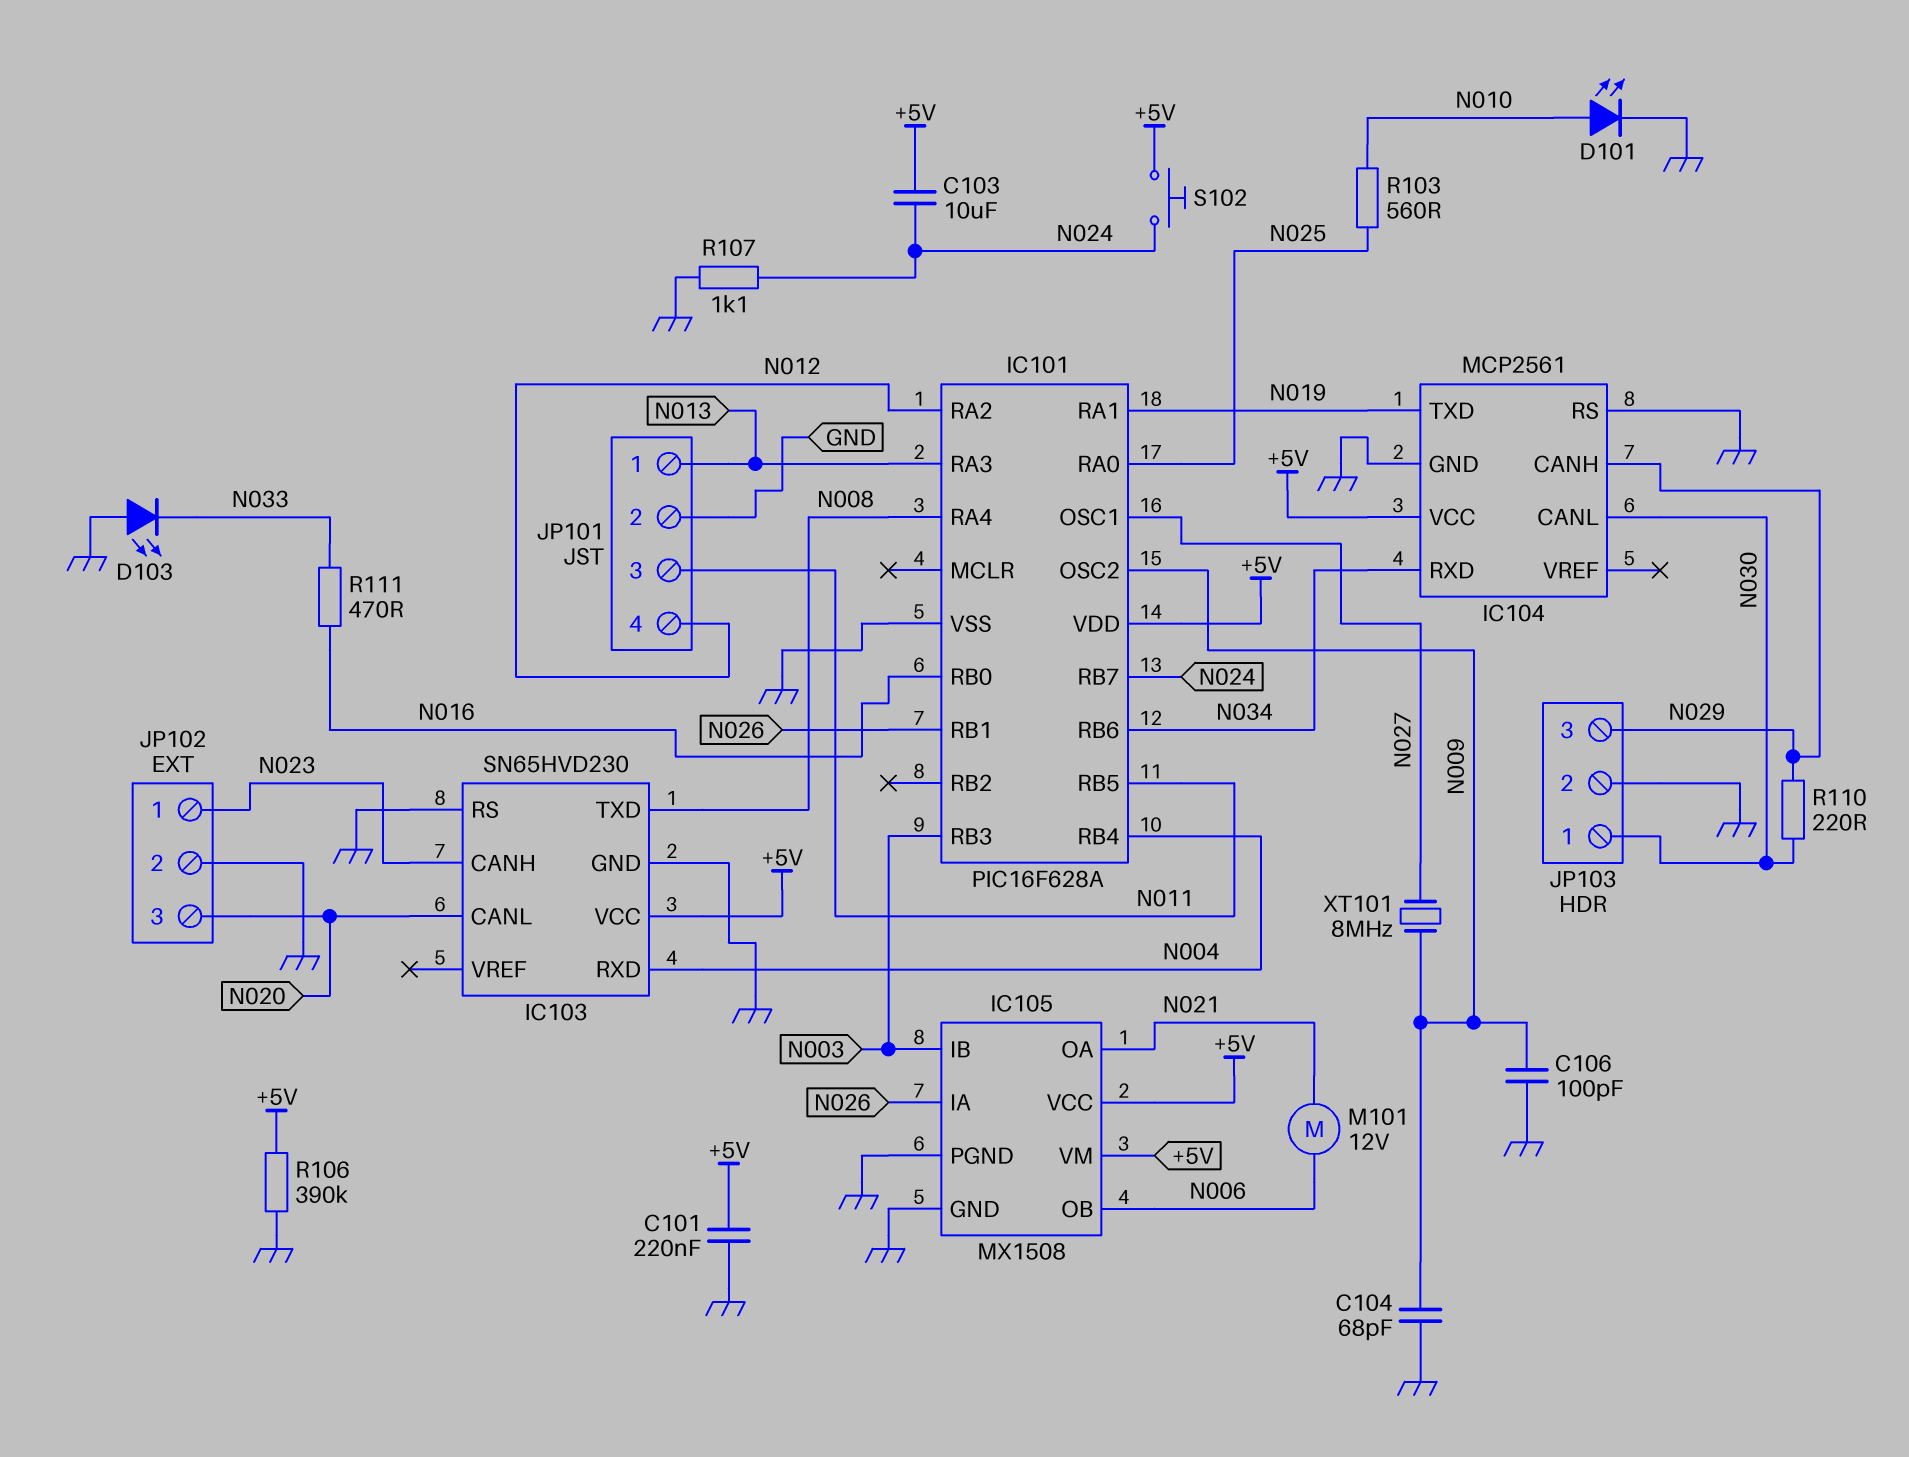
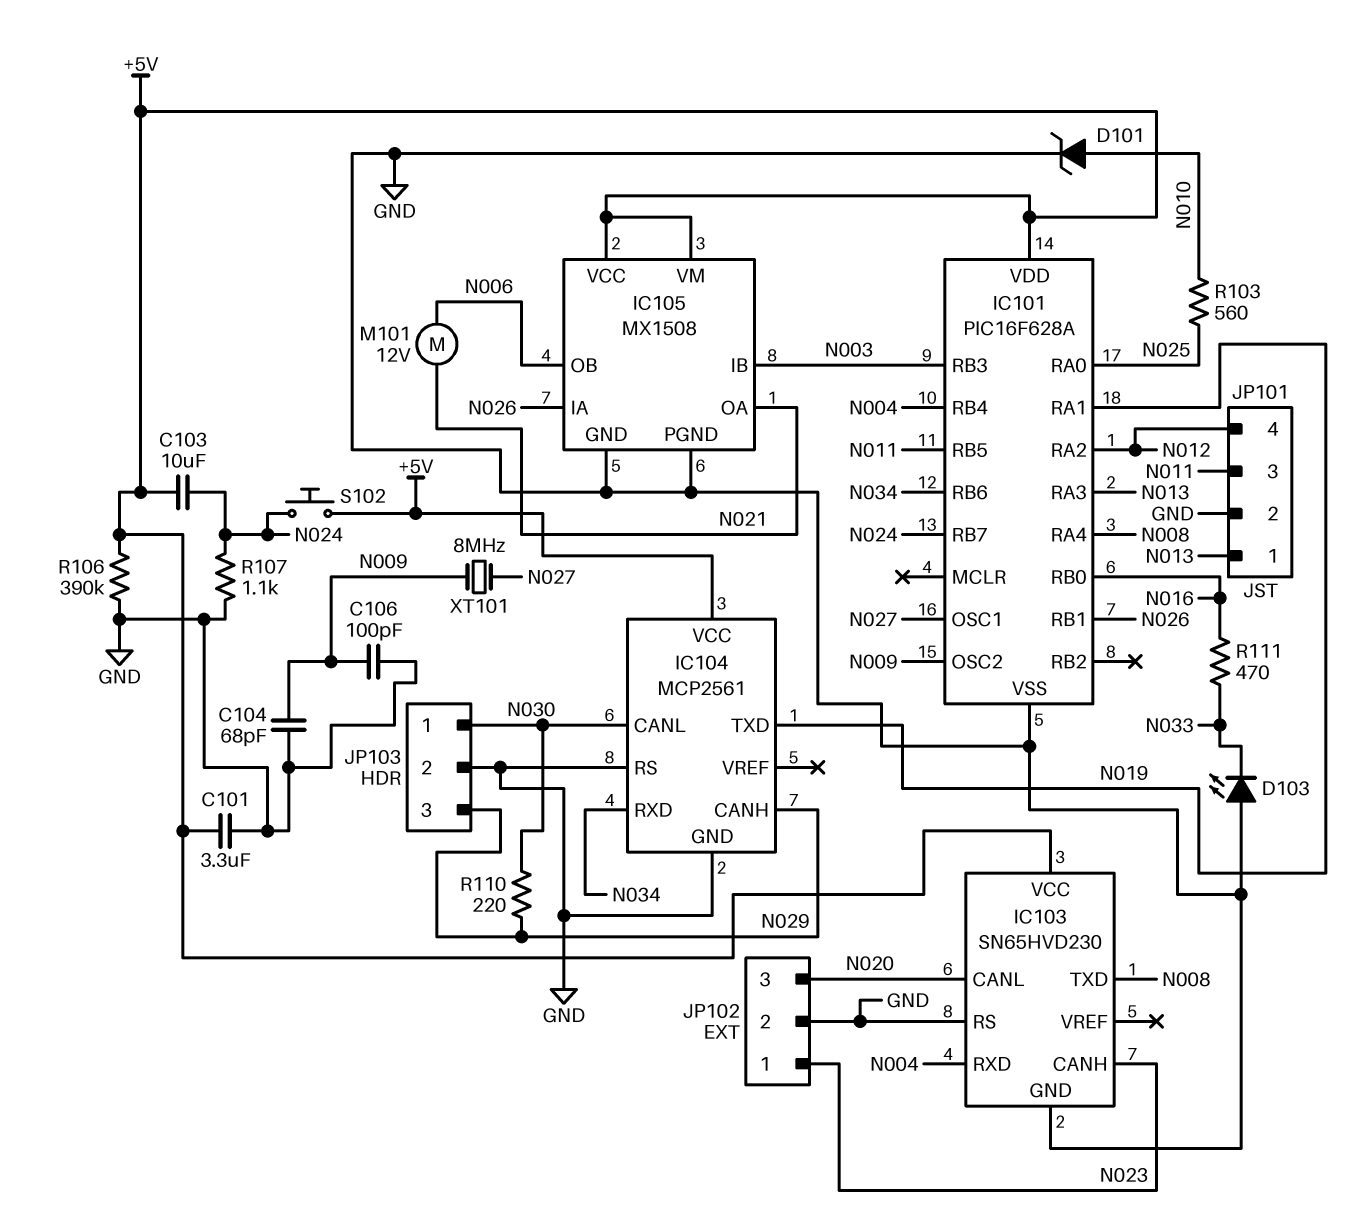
C101: 220nF (+5V, GND) -> 3.3uF (+5V, GND)
D101: LED (A N010, K GND) -> zener (A N010, K GND)

